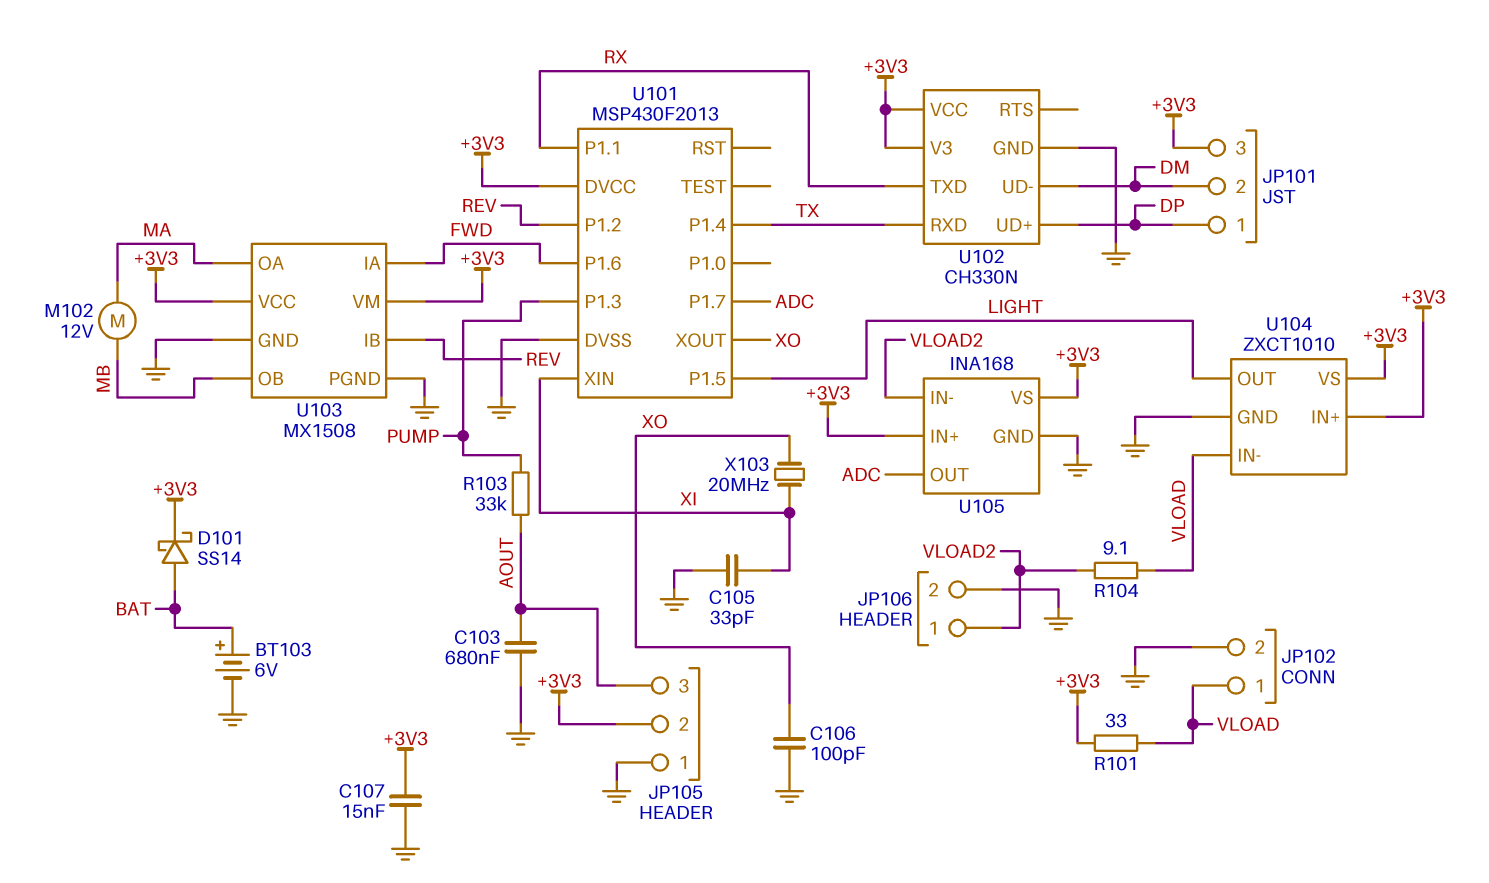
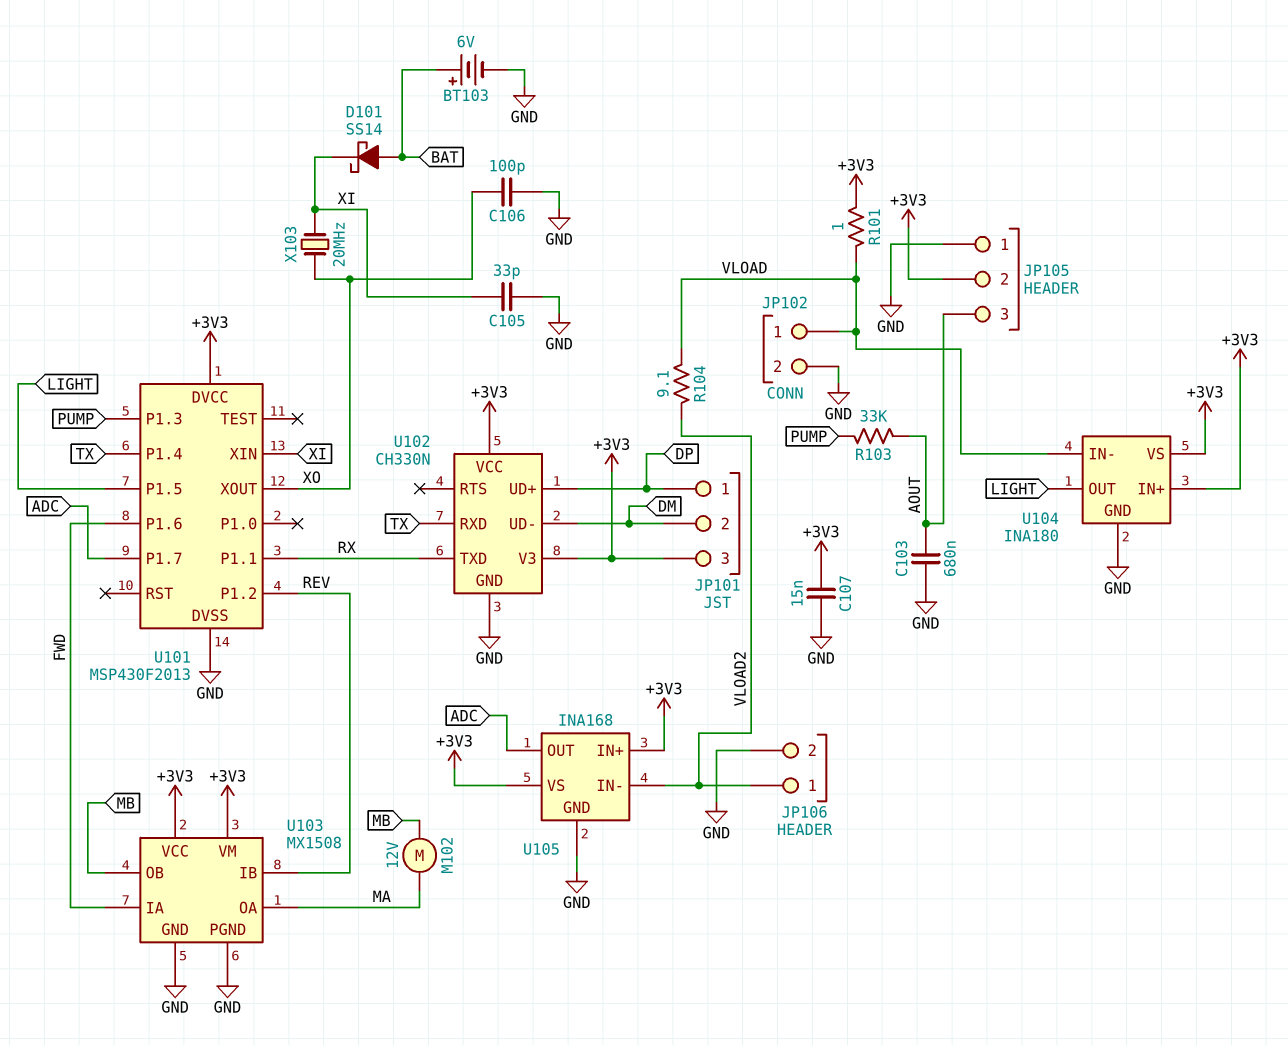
D101: schottky SS14 (A BAT, K +3V3) -> schottky SS14 (A BAT, K XI)
R101: 33 (+3V3, VLOAD) -> 1 (+3V3, VLOAD)
U104: ZXCT1010 -> INA180

